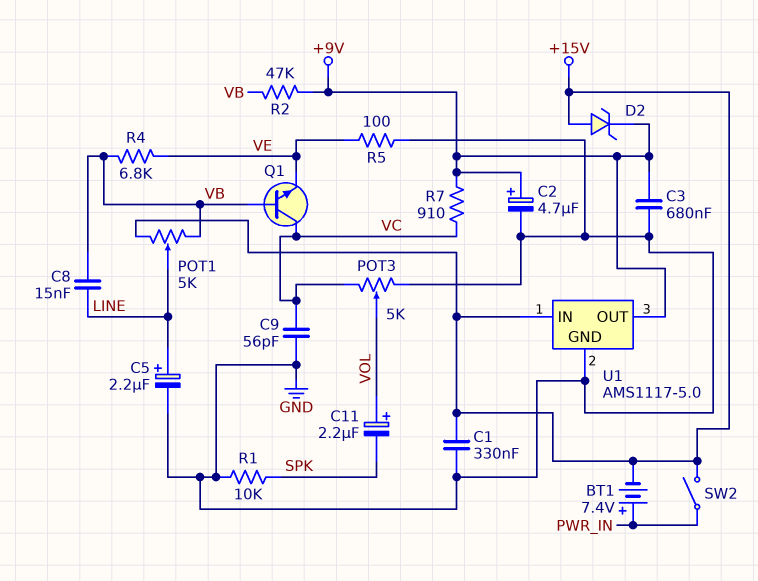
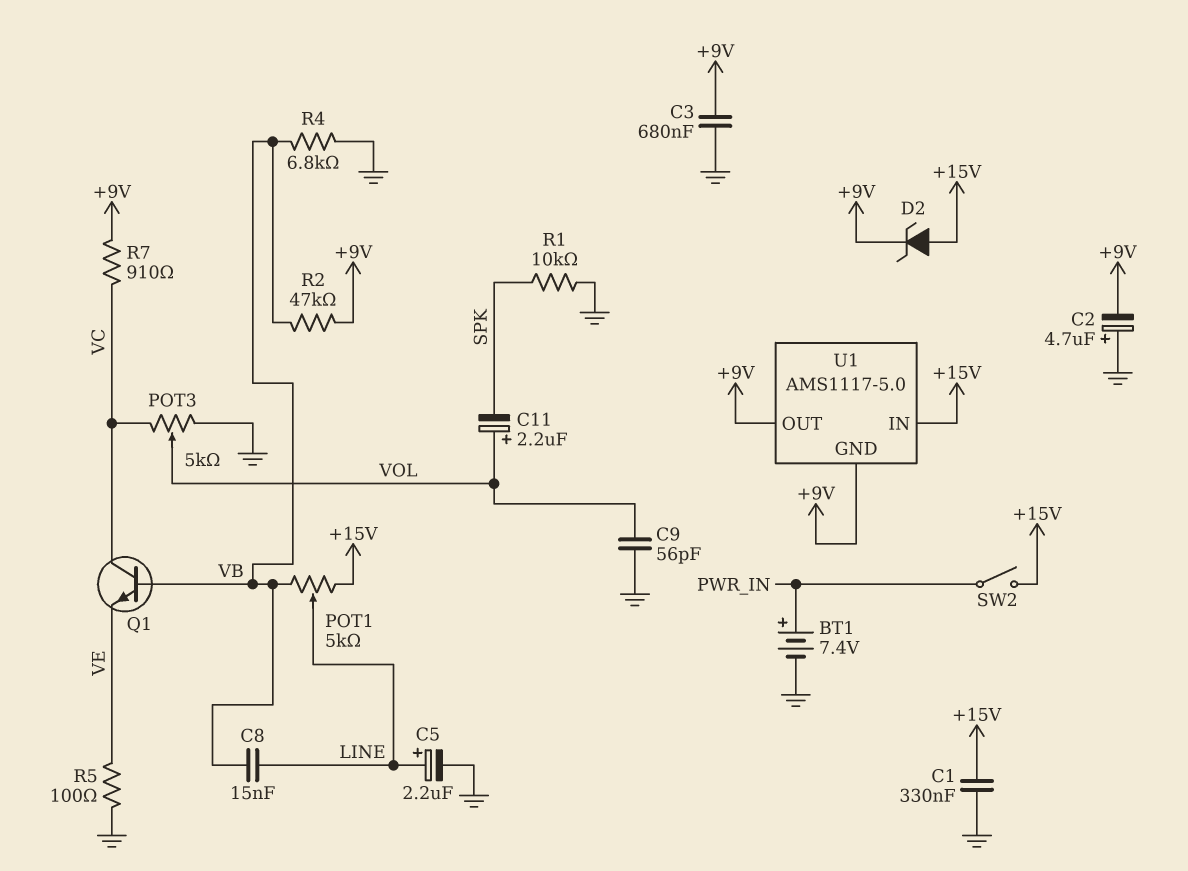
BT1: 7.4V (plus PWR_IN, minus +15V) -> 7.4V (plus PWR_IN, minus GND)
C2: 4.7uF (plus +9V, minus GND) -> 4.7uF (plus GND, minus +9V)
C9: 56pF (GND, VC) -> 56pF (GND, VOL)
R4: 6.8k (VB, VE) -> 6.8k (GND, VB)
U1 pin GND: GND -> +9V

